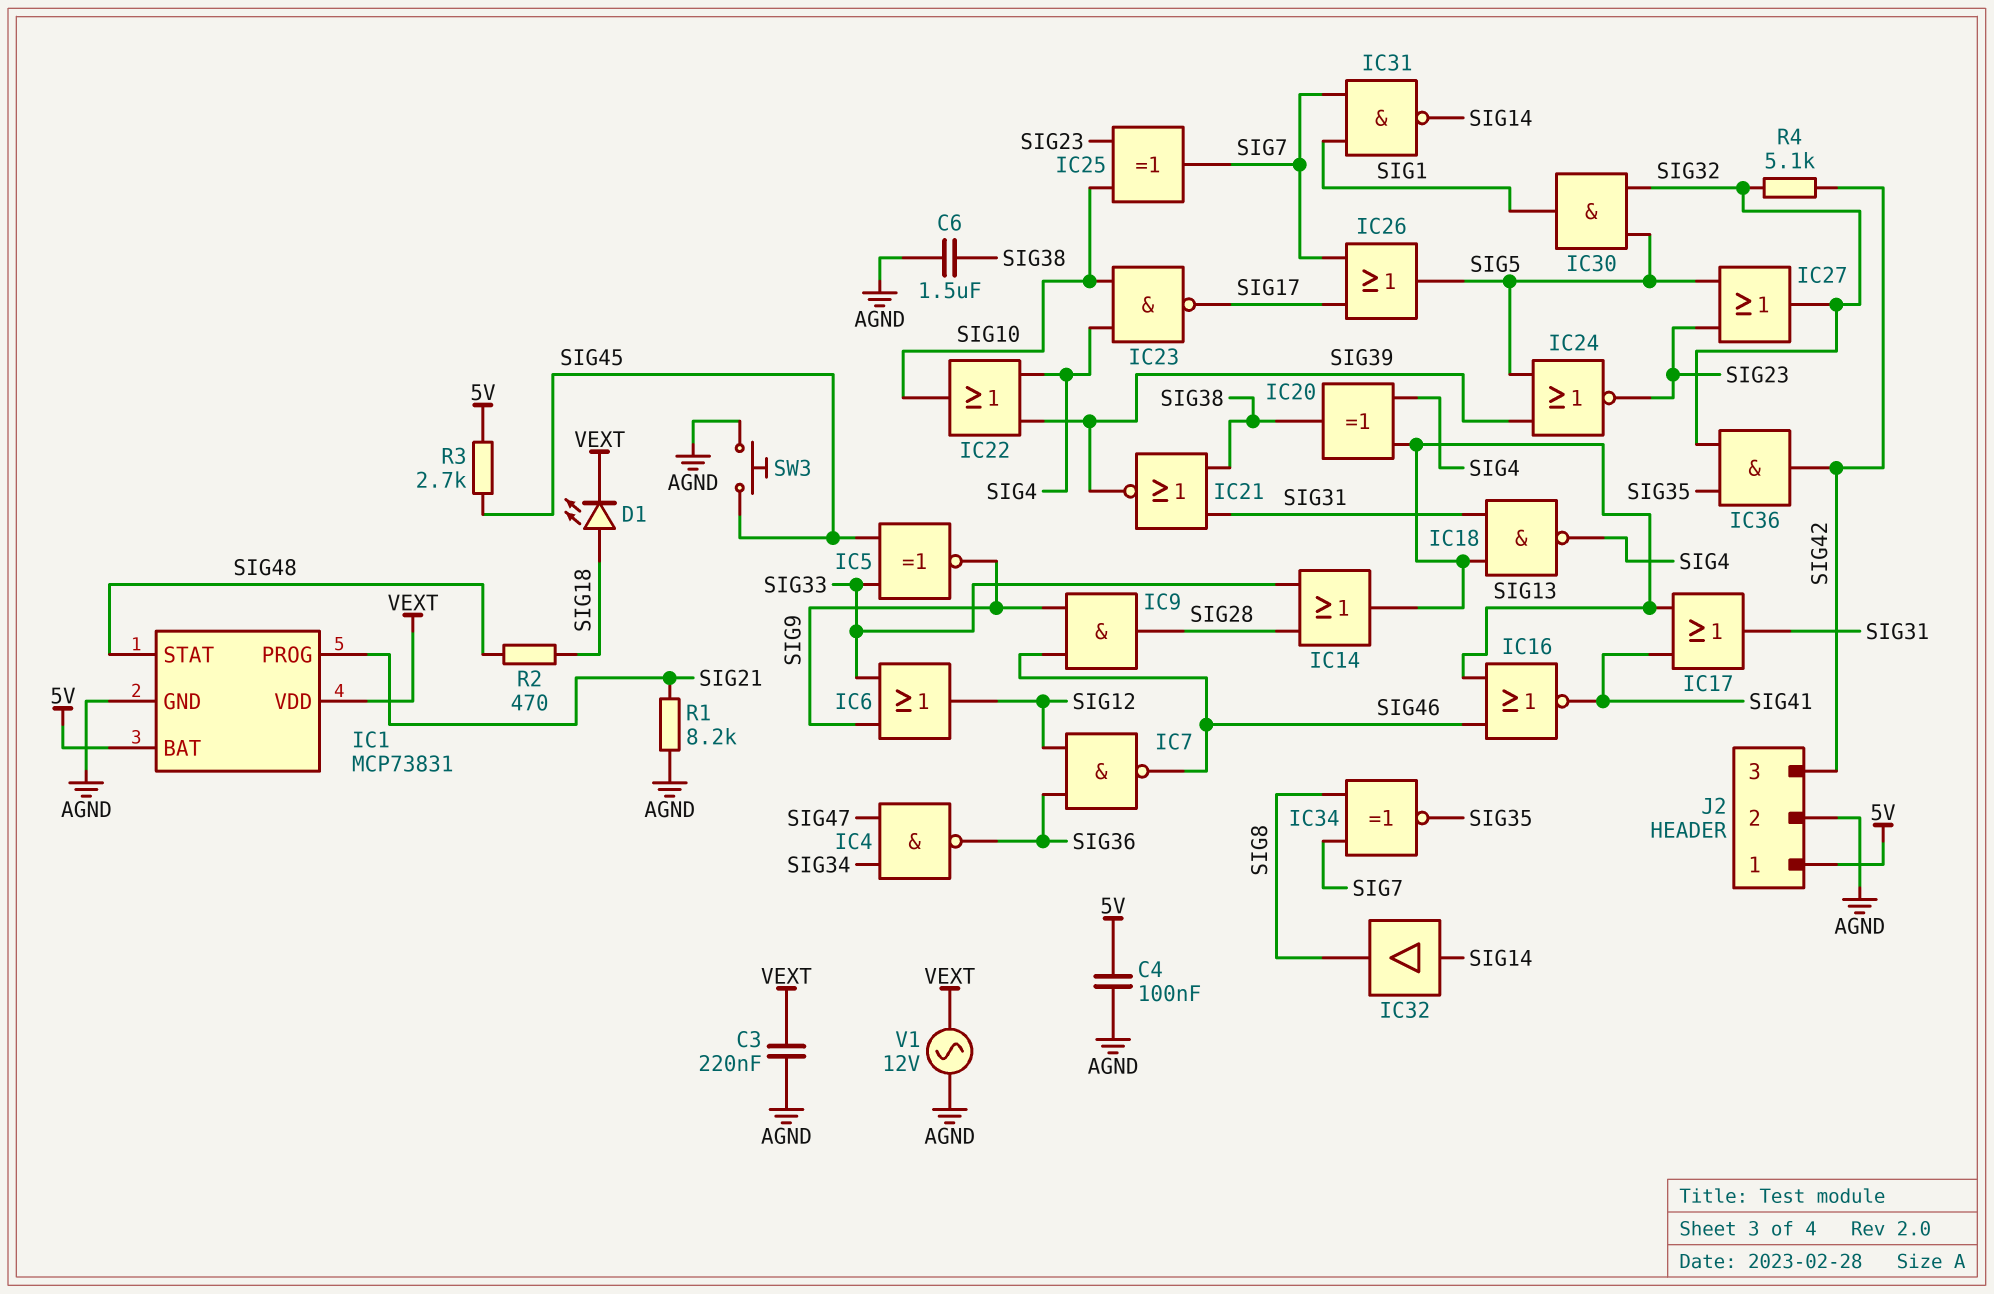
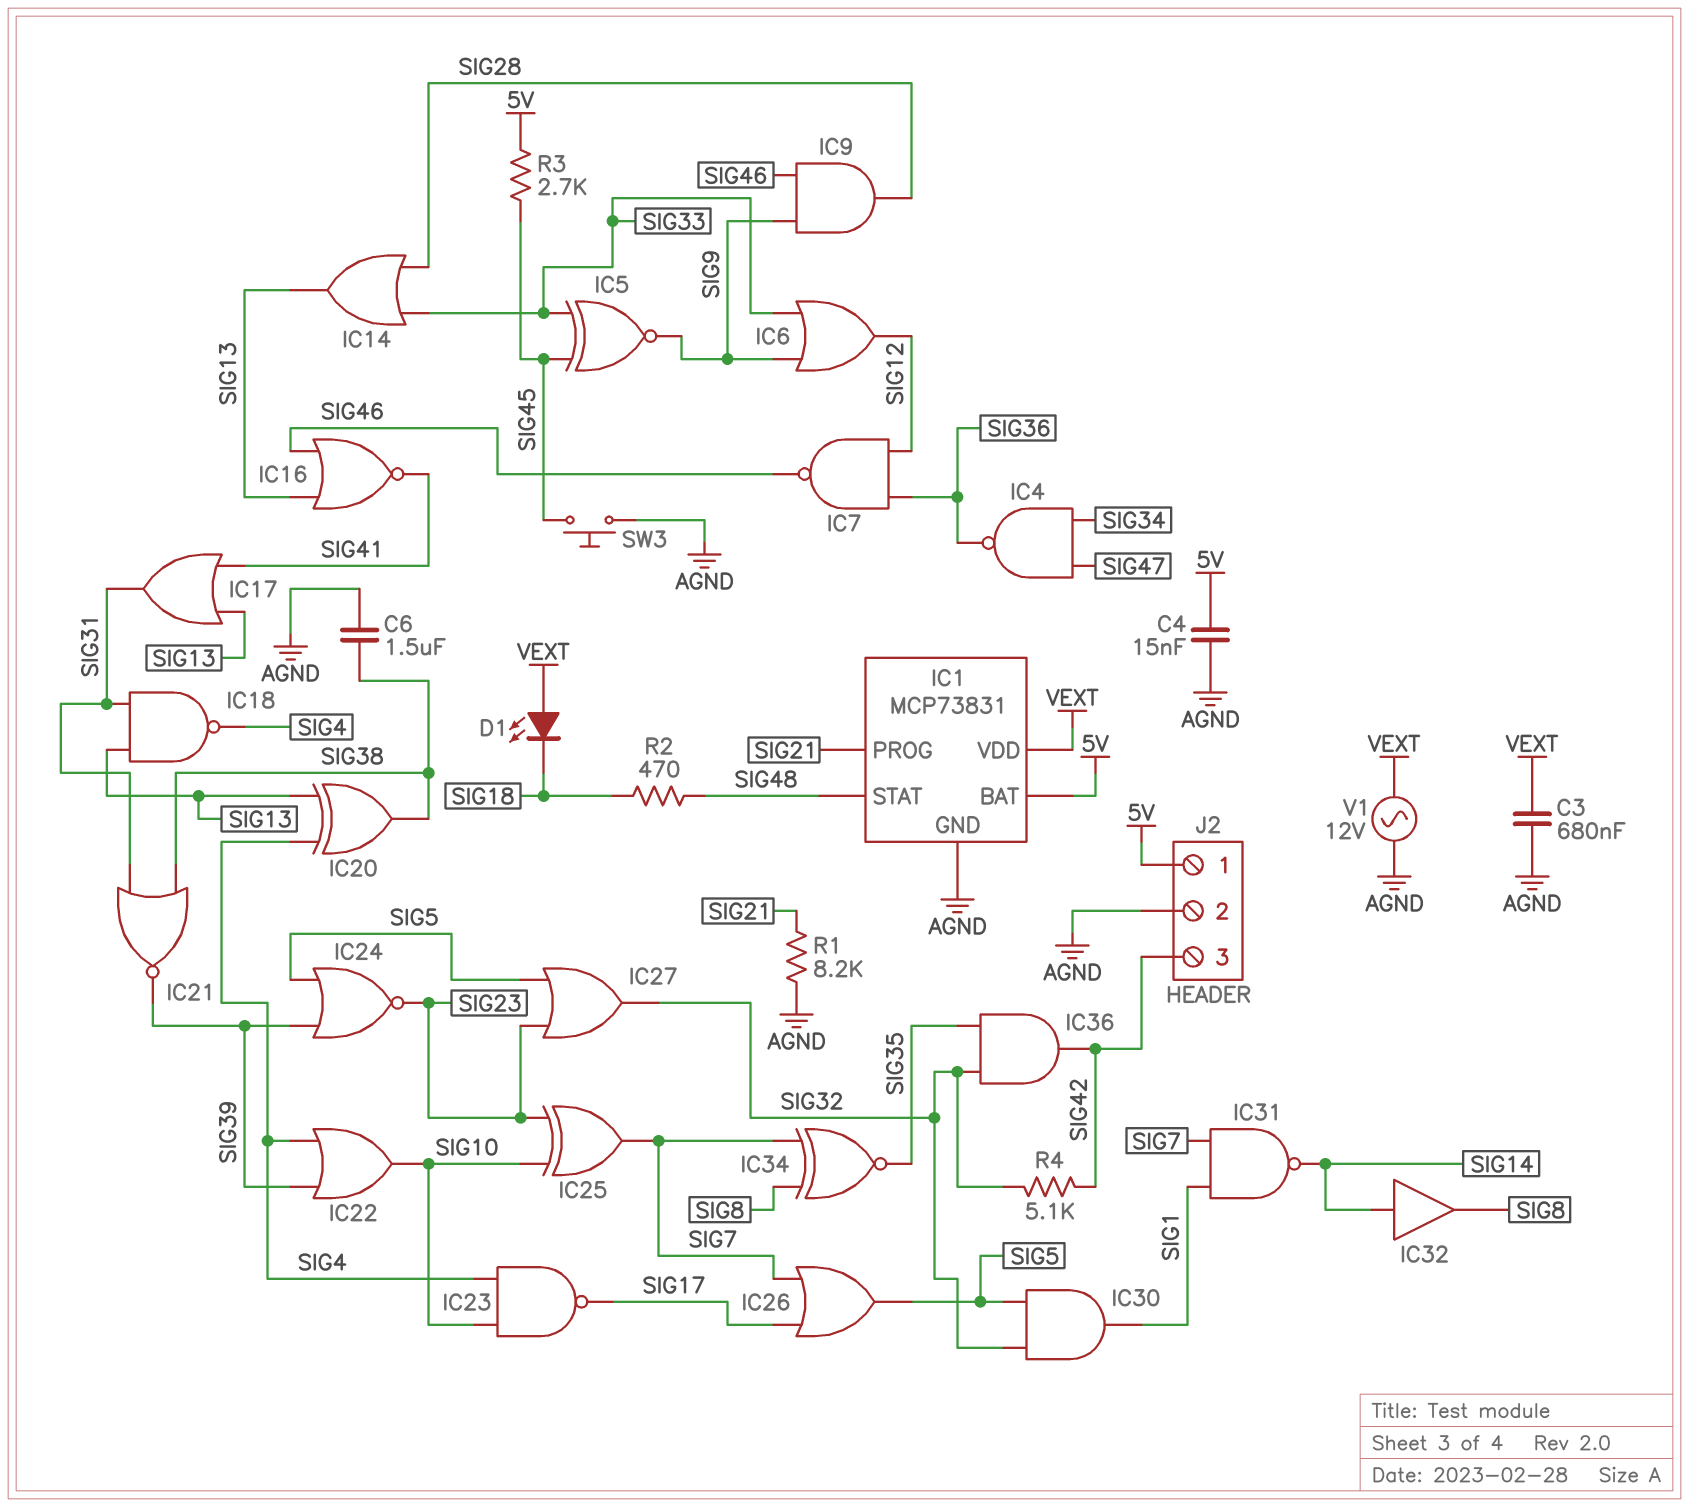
C3: 220nF (AGND, VEXT) -> 680nF (AGND, VEXT)
C4: 100nF (5V, AGND) -> 15nF (5V, AGND)
D1: LED (A SIG18, K VEXT) -> LED (A VEXT, K SIG18)

